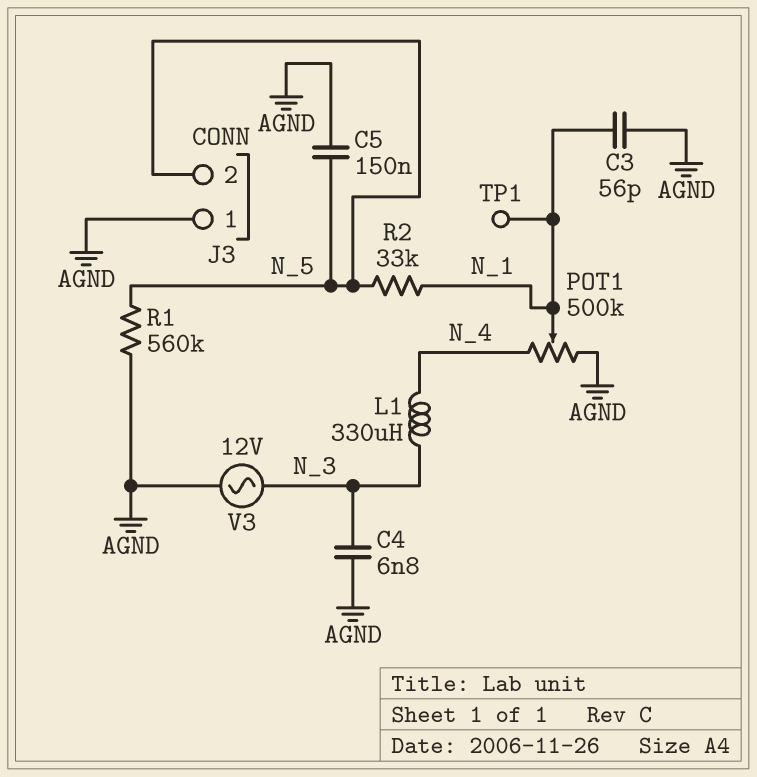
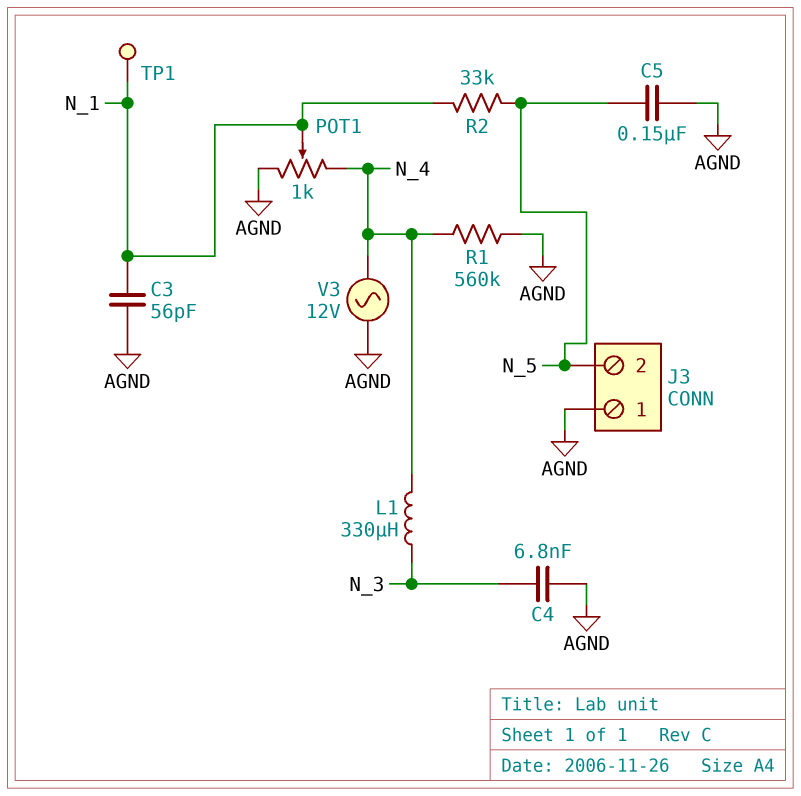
POT1: 500k (AGND, N_4, wiper N_1) -> 1k (AGND, N_4, wiper N_1)
R1: 560k (AGND, N_5) -> 560k (AGND, N_4)
V3: AC 12V (AGND, N_3) -> AC 12V (AGND, N_4)

